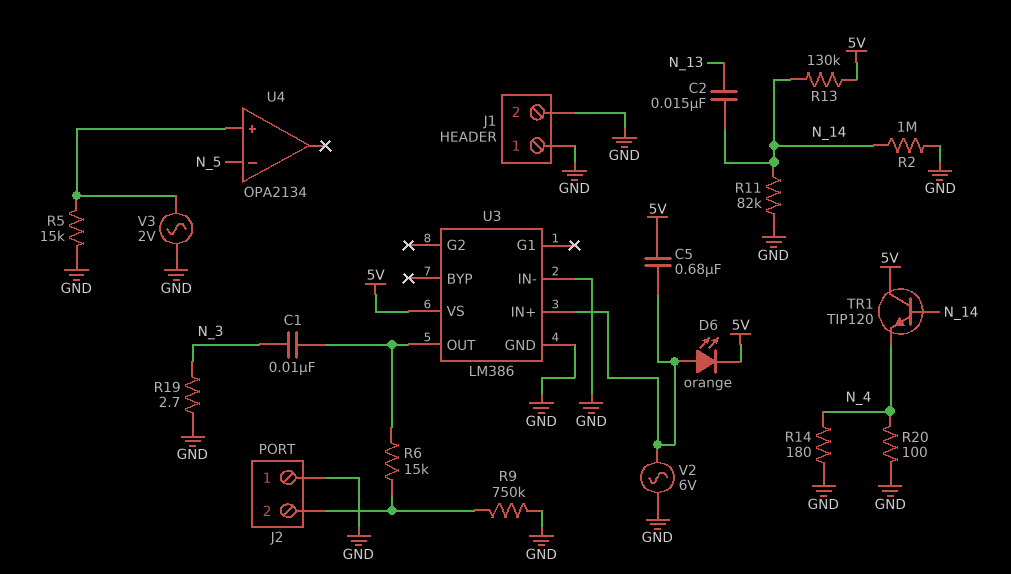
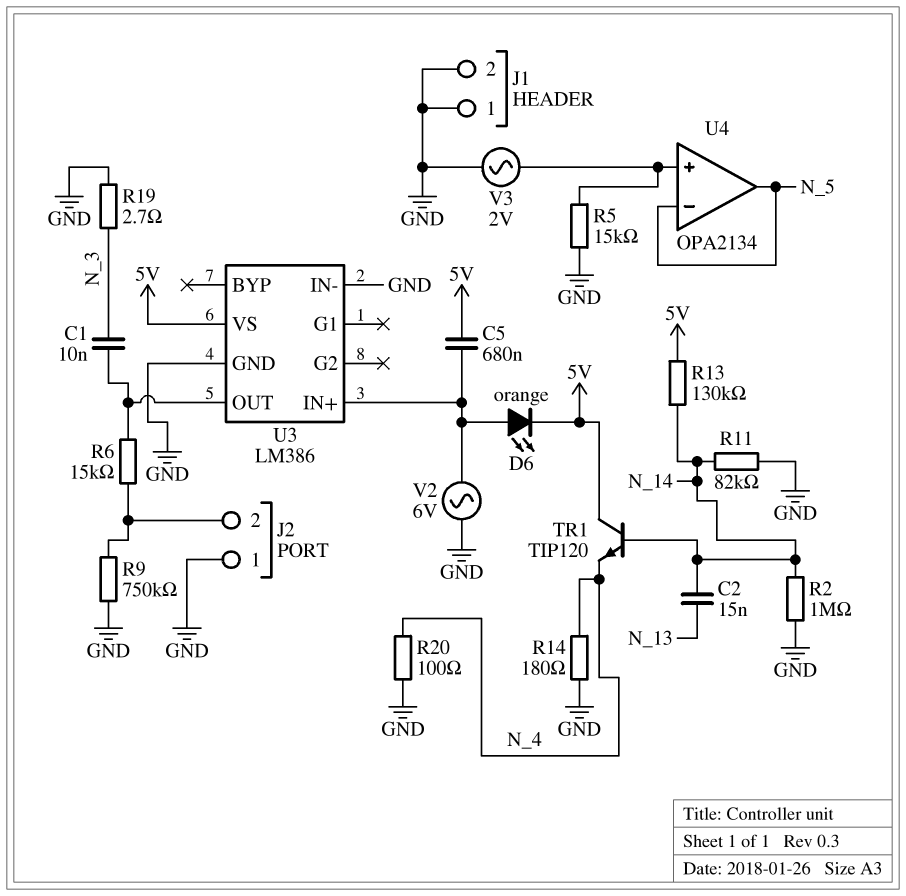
U4 pin out: none -> N_5

